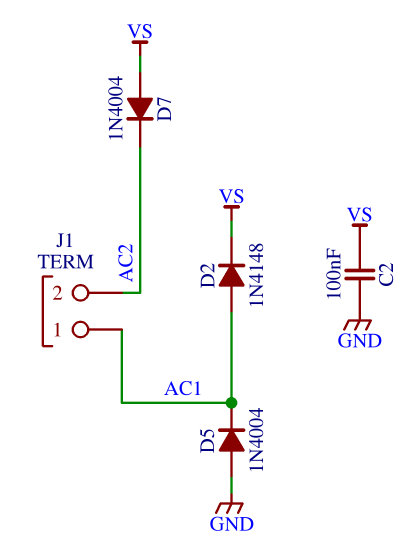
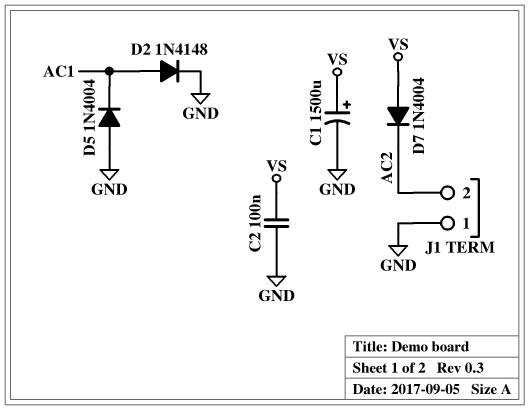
C1: none -> 1500uF (plus VS, minus GND)
D2: diode 1N4148 (A AC1, K VS) -> diode 1N4148 (A AC1, K GND)
J1 pin 1: AC1 -> GND

